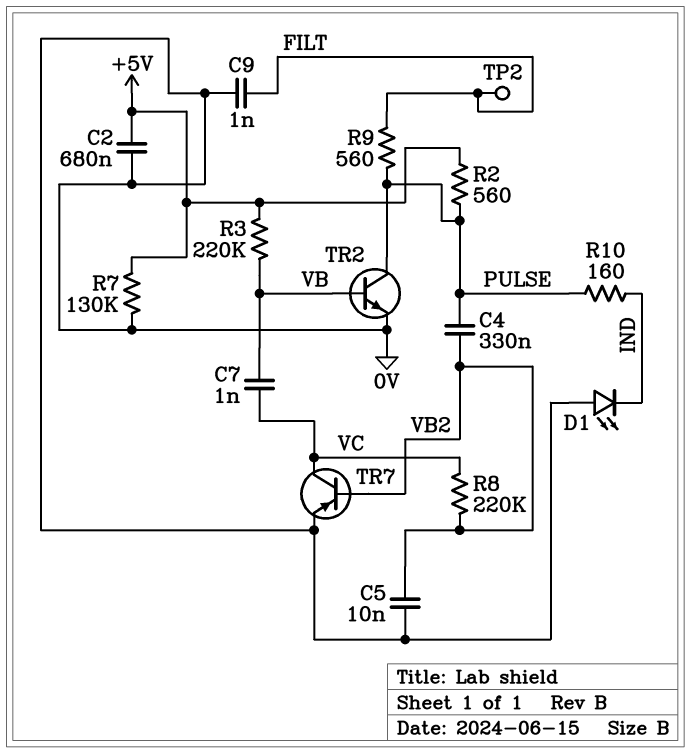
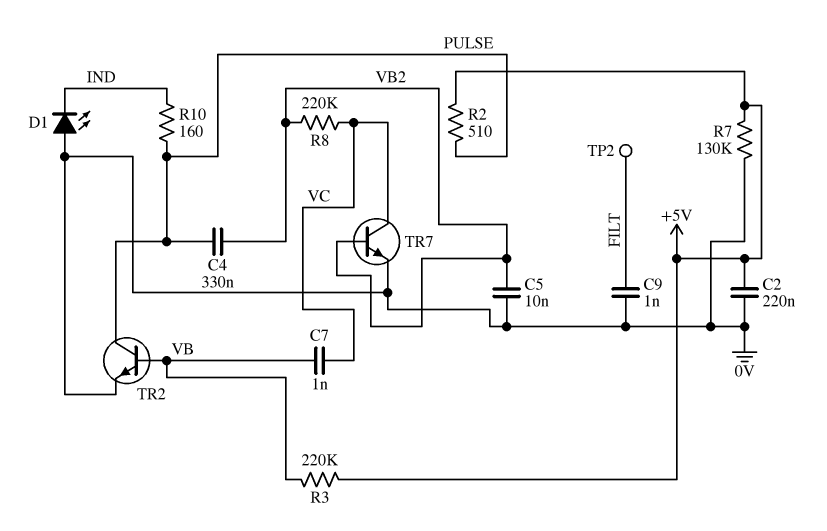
C2: 680nF (+5V, 0V) -> 220nF (+5V, 0V)
R2: 560 (+5V, PULSE) -> 510 (+5V, PULSE)
R9: 560 (FILT, PULSE) -> none
TR7: PNP (B VB2, C VC, E 0V) -> NPN (B VB2, C VC, E 0V)

